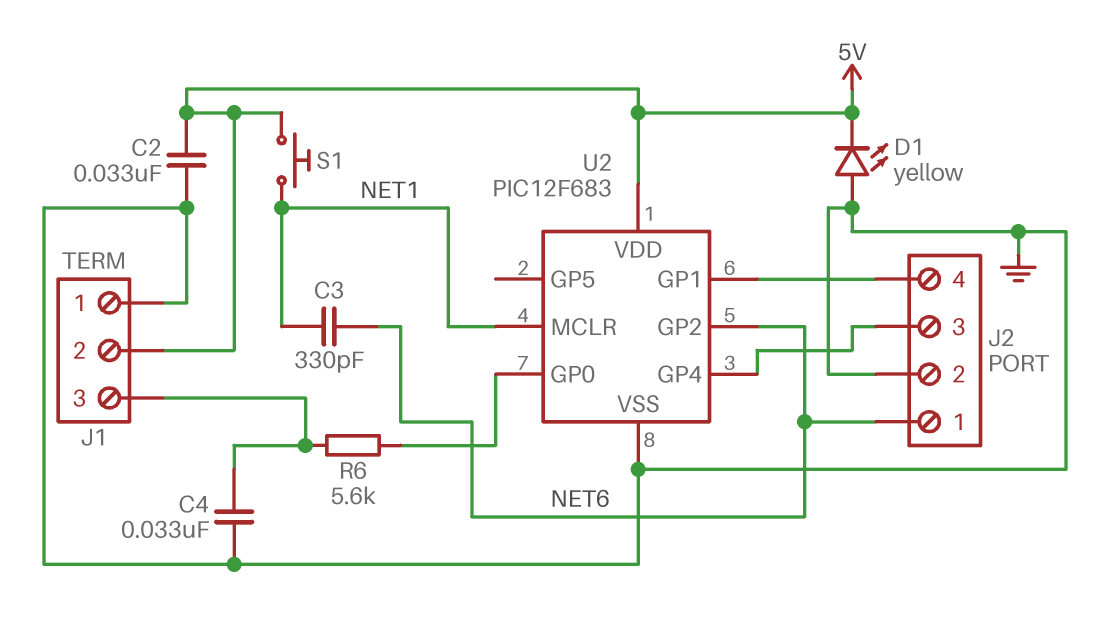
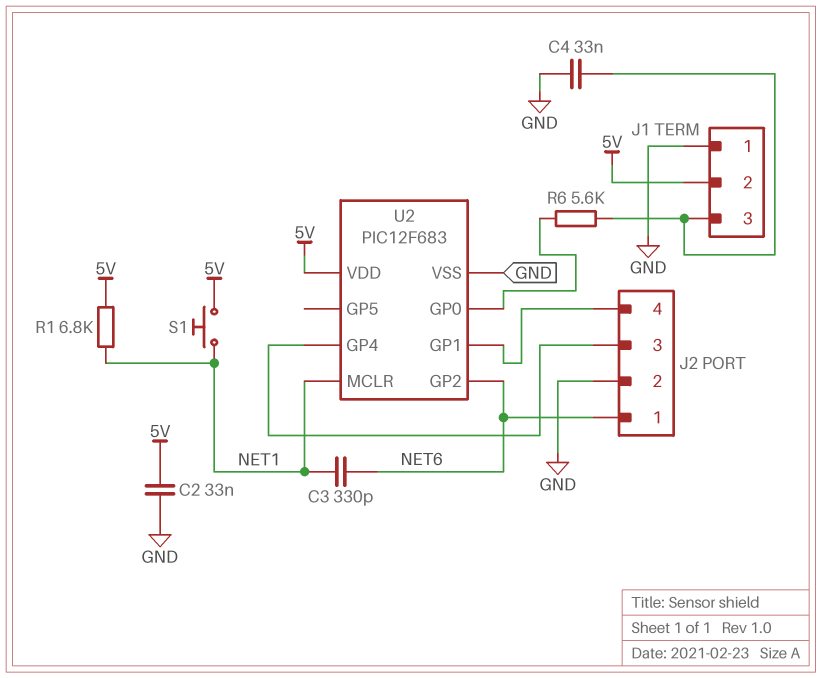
D1: LED yellow (A GND, K 5V) -> none
R1: none -> 6.8k (5V, NET1)

